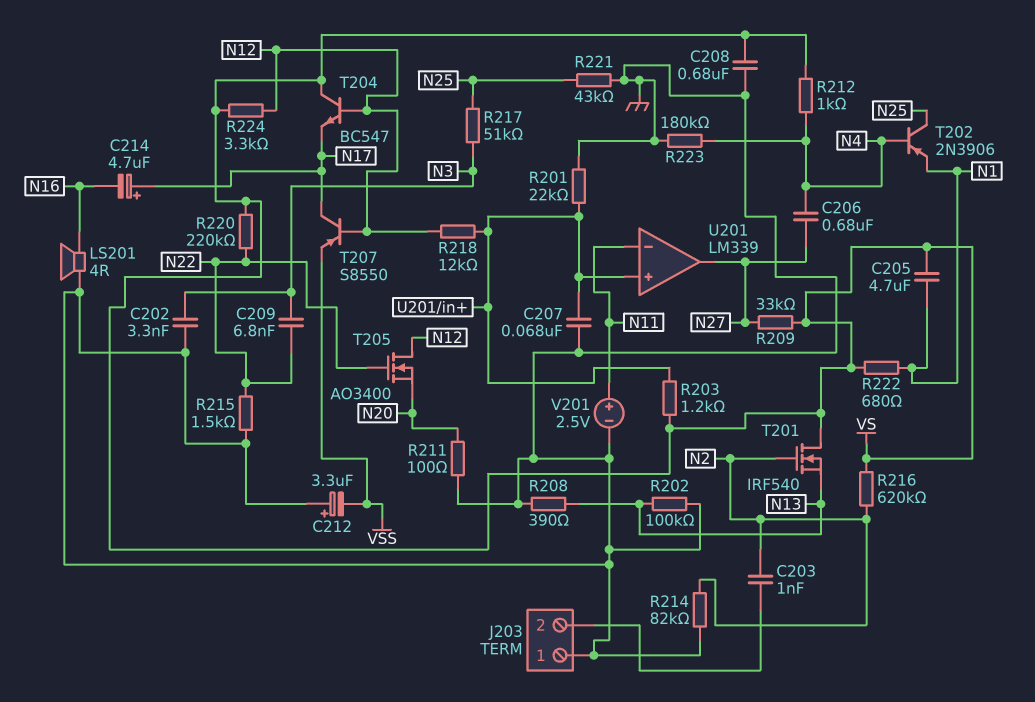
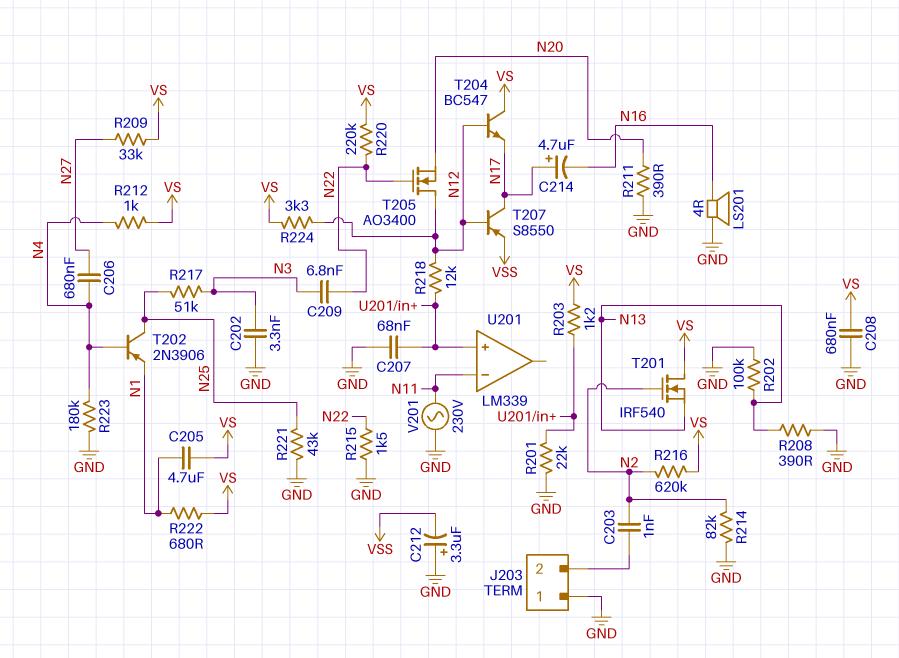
R211: 100 (GND, N20) -> 390 (GND, N20)
U201 pin out: N27 -> none
V201: 2.5V (plus N11, minus GND) -> AC 230V (GND, N11)

